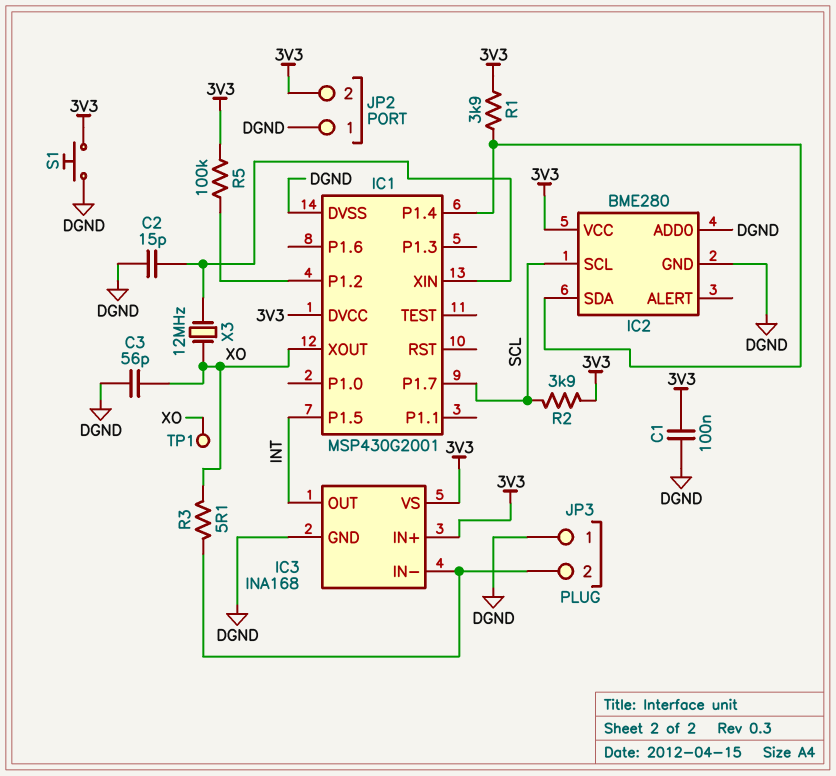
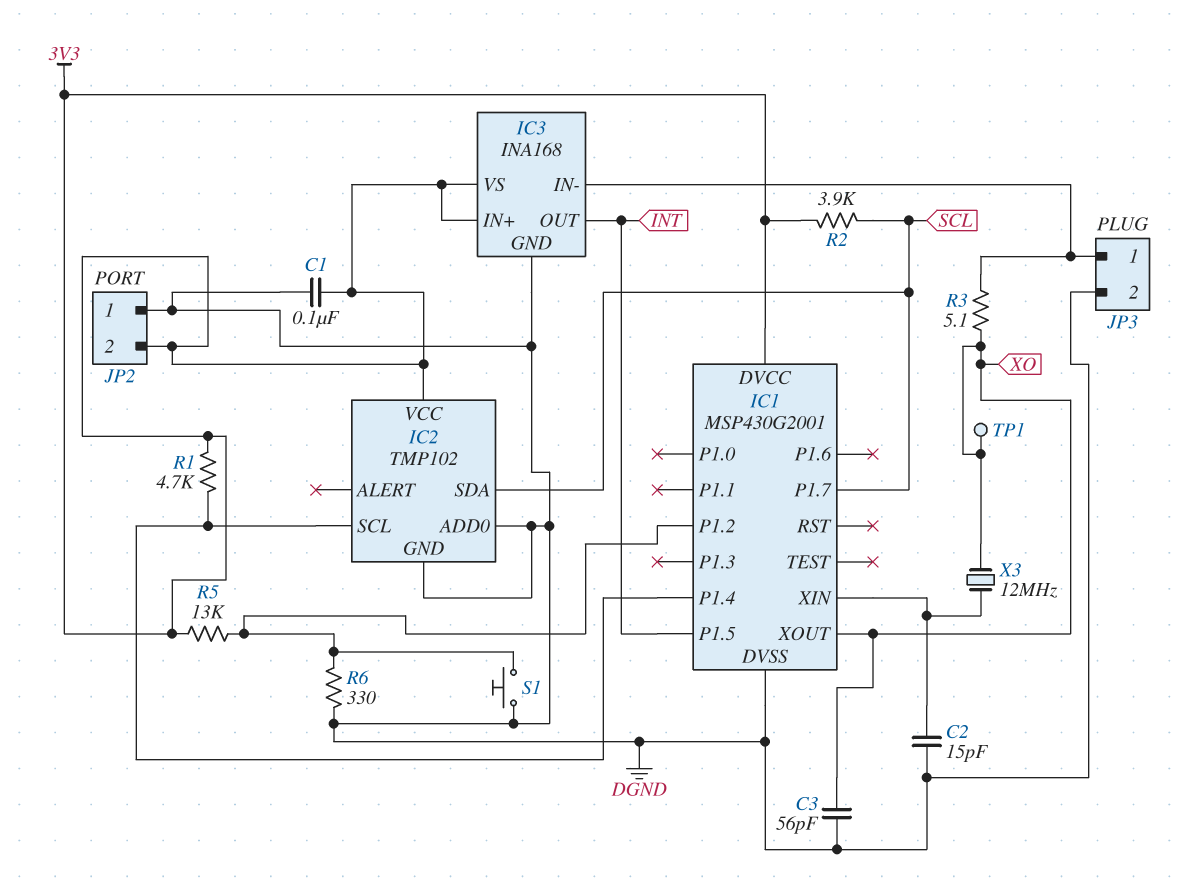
IC2: BME280 -> TMP102
IC2 pin SCL: SCL -> IC1/P1.4
IC2 pin SDA: IC1/P1.4 -> SCL
JP3 pin 1: DGND -> IC3/IN-
JP3 pin 2: IC3/IN- -> DGND
R1: 3.9k (3V3, IC1/P1.4) -> 4.7k (3V3, IC1/P1.4)
R5: 100k (3V3, IC1/P1.2) -> 13k (3V3, IC1/P1.2)
R6: none -> 330 (DGND, IC1/P1.2)
S1: button (3V3, DGND) -> button (DGND, IC1/P1.2)

